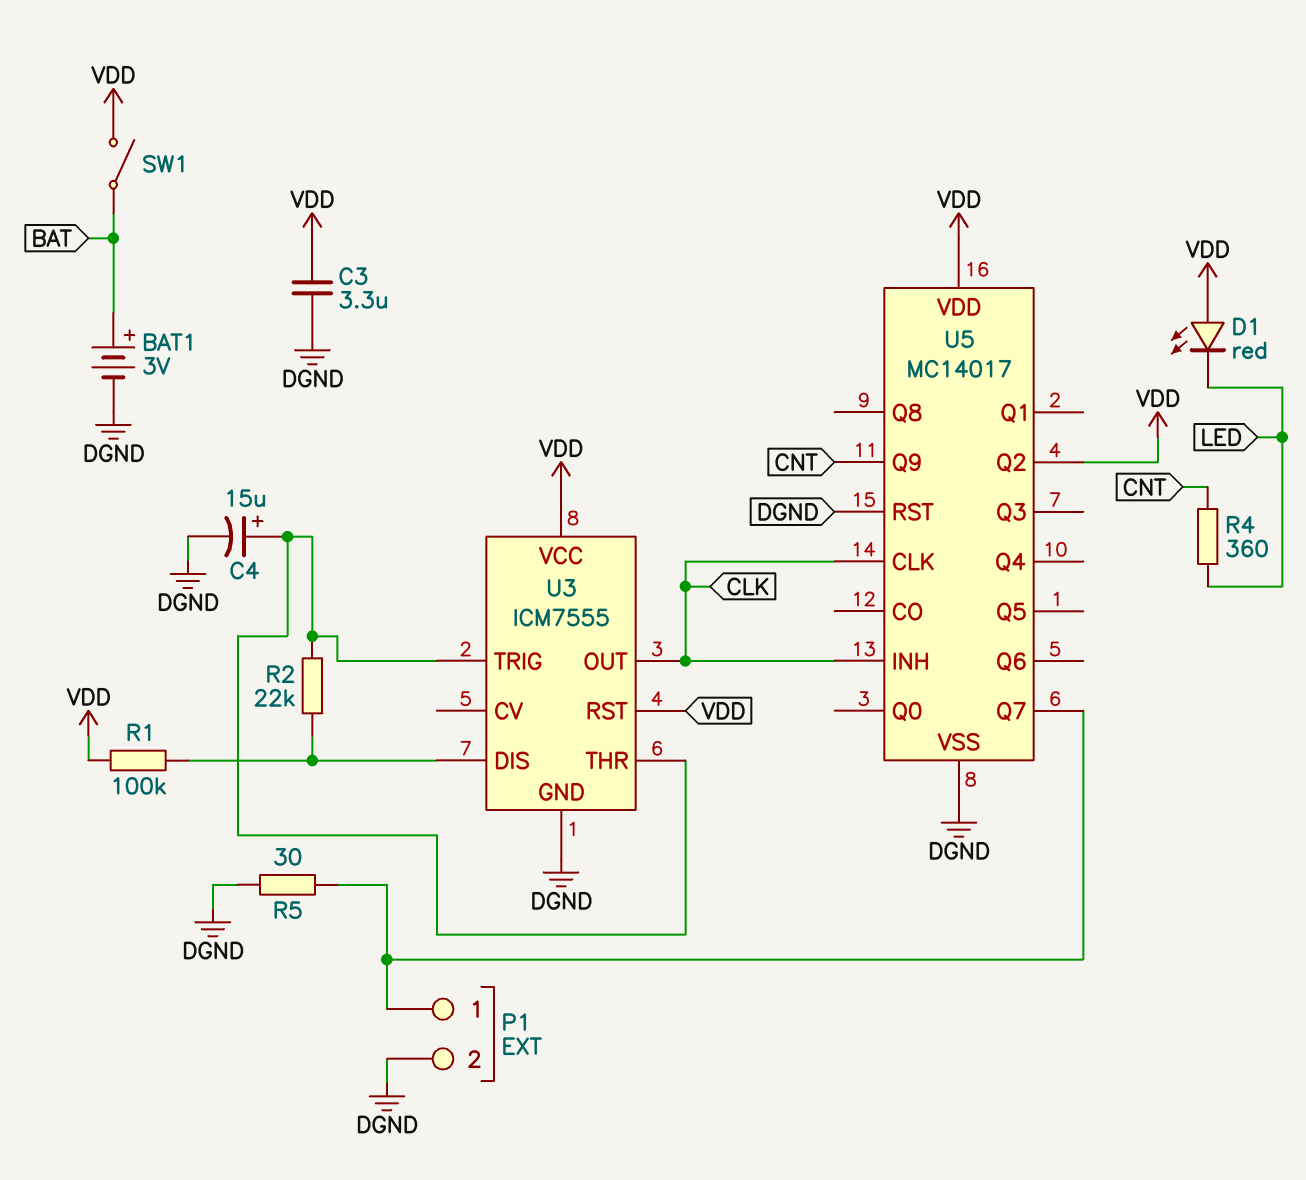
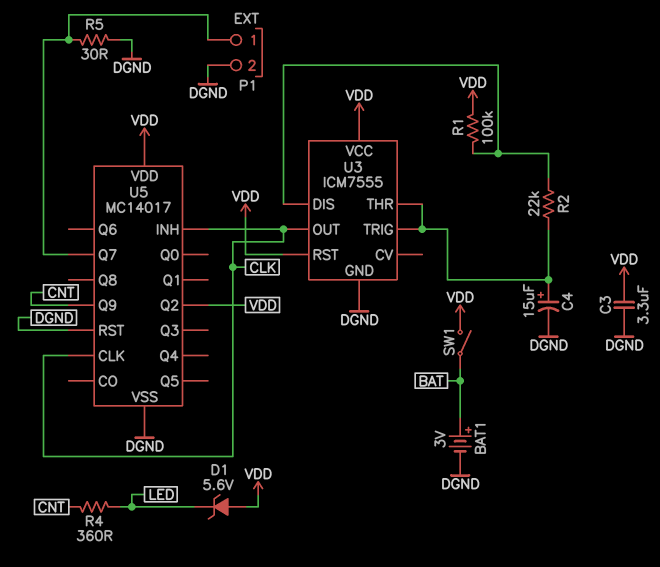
D1: LED red (A VDD, K LED) -> zener 5.6V (A VDD, K LED)

